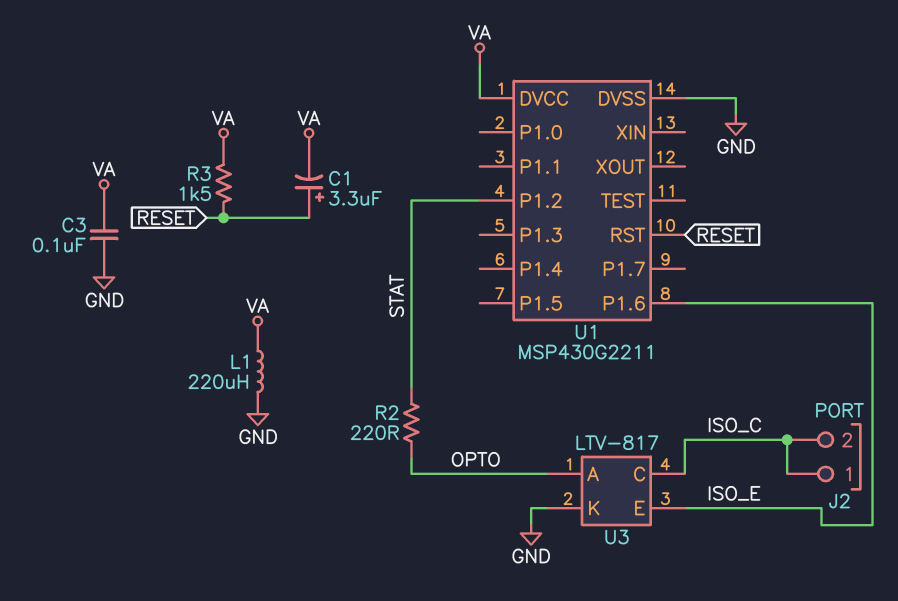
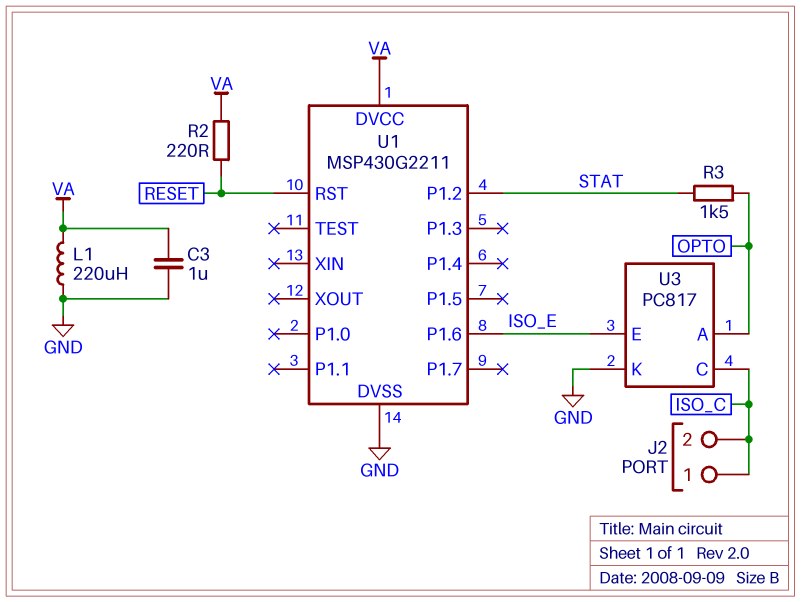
C1: 3.3uF (plus RESET, minus VA) -> none
C3: 100nF (GND, VA) -> 1uF (GND, VA)
R2: 220 (OPTO, STAT) -> 220 (RESET, VA)
R3: 1.5k (RESET, VA) -> 1.5k (OPTO, STAT)
U3: LTV-817 -> PC817

